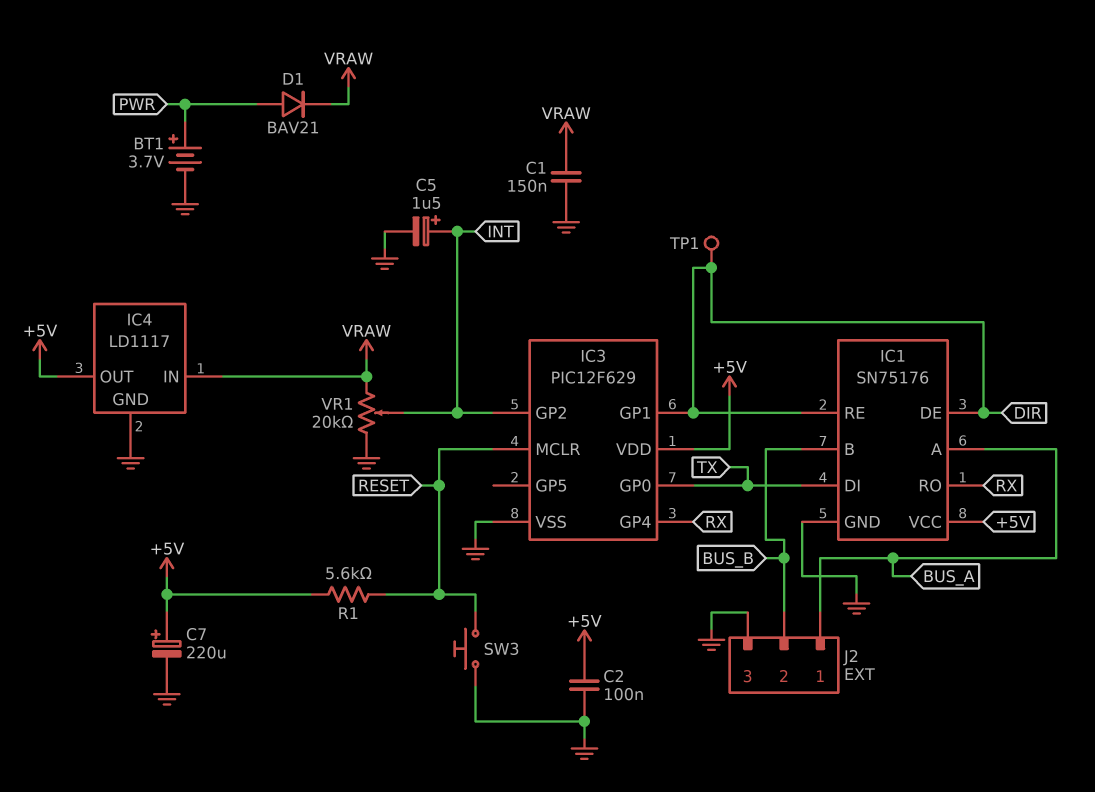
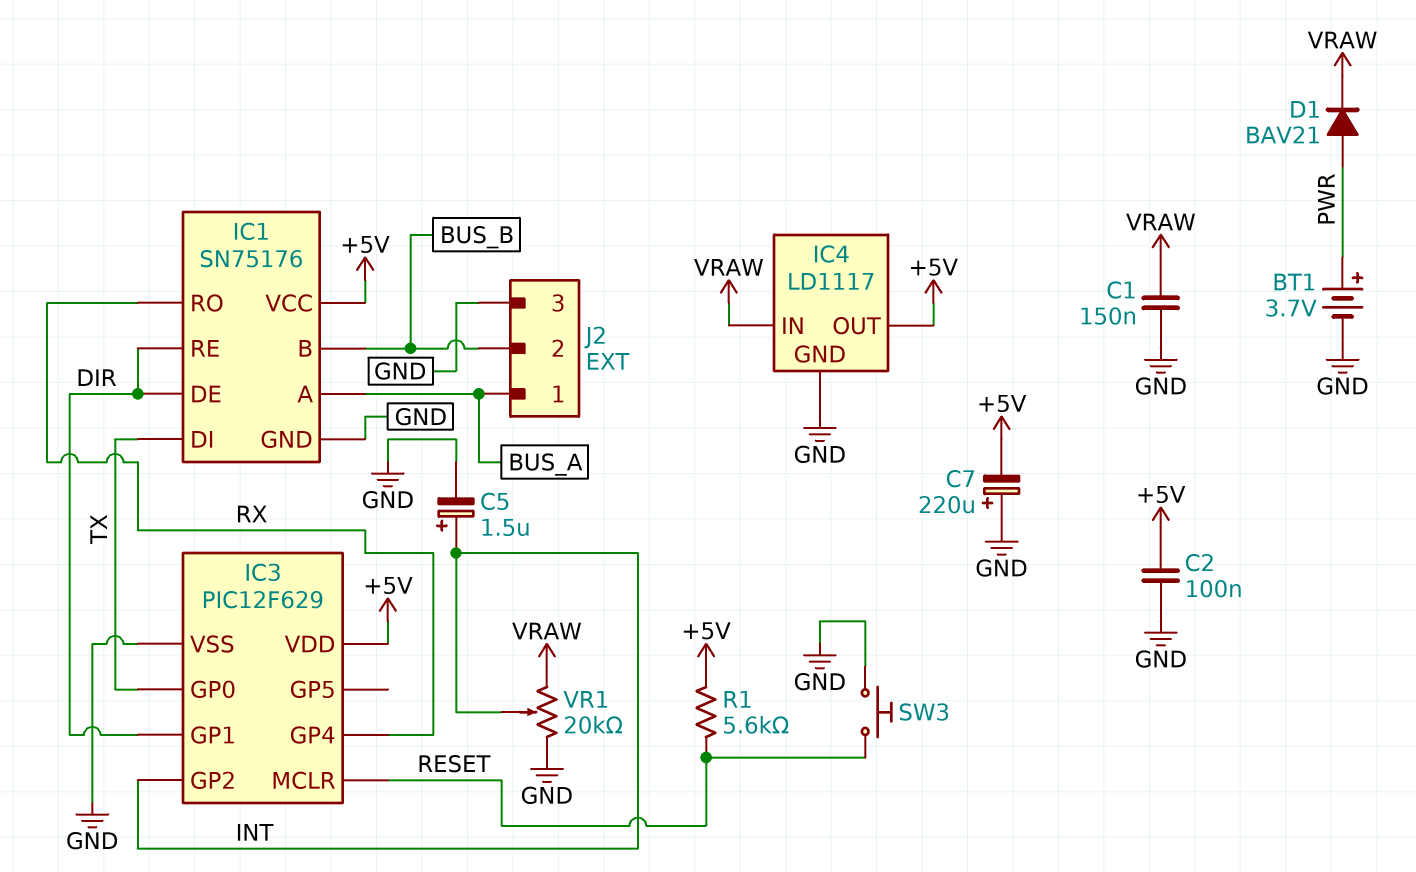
C7: 220uF (plus +5V, minus GND) -> 220uF (plus GND, minus +5V)
TP1: test point (DIR) -> none

